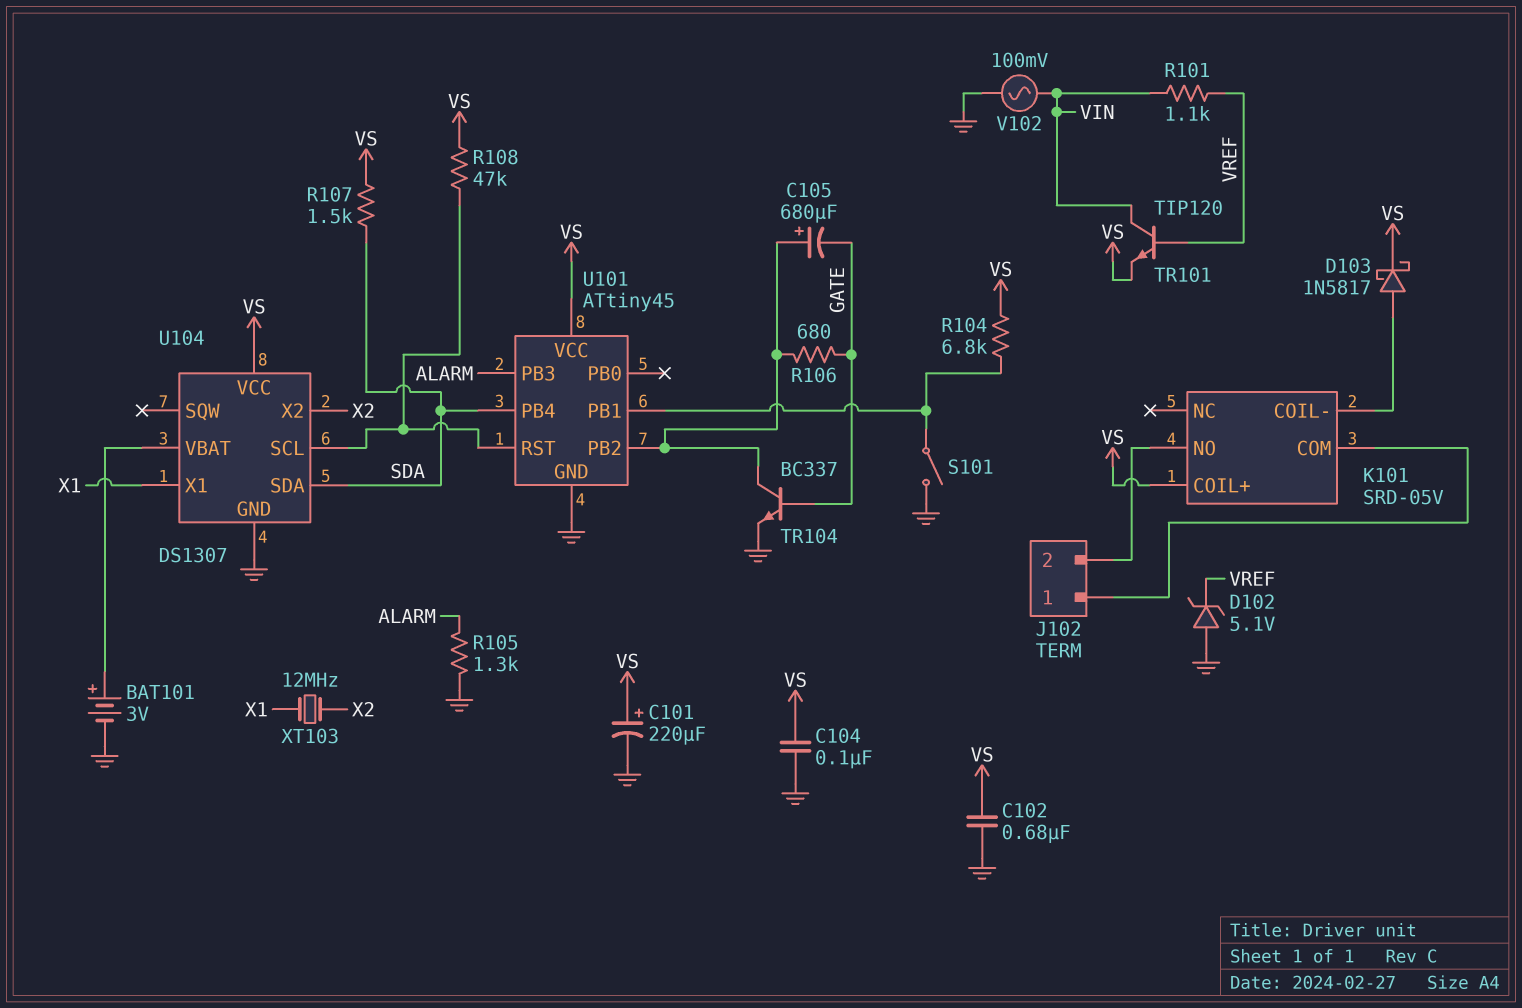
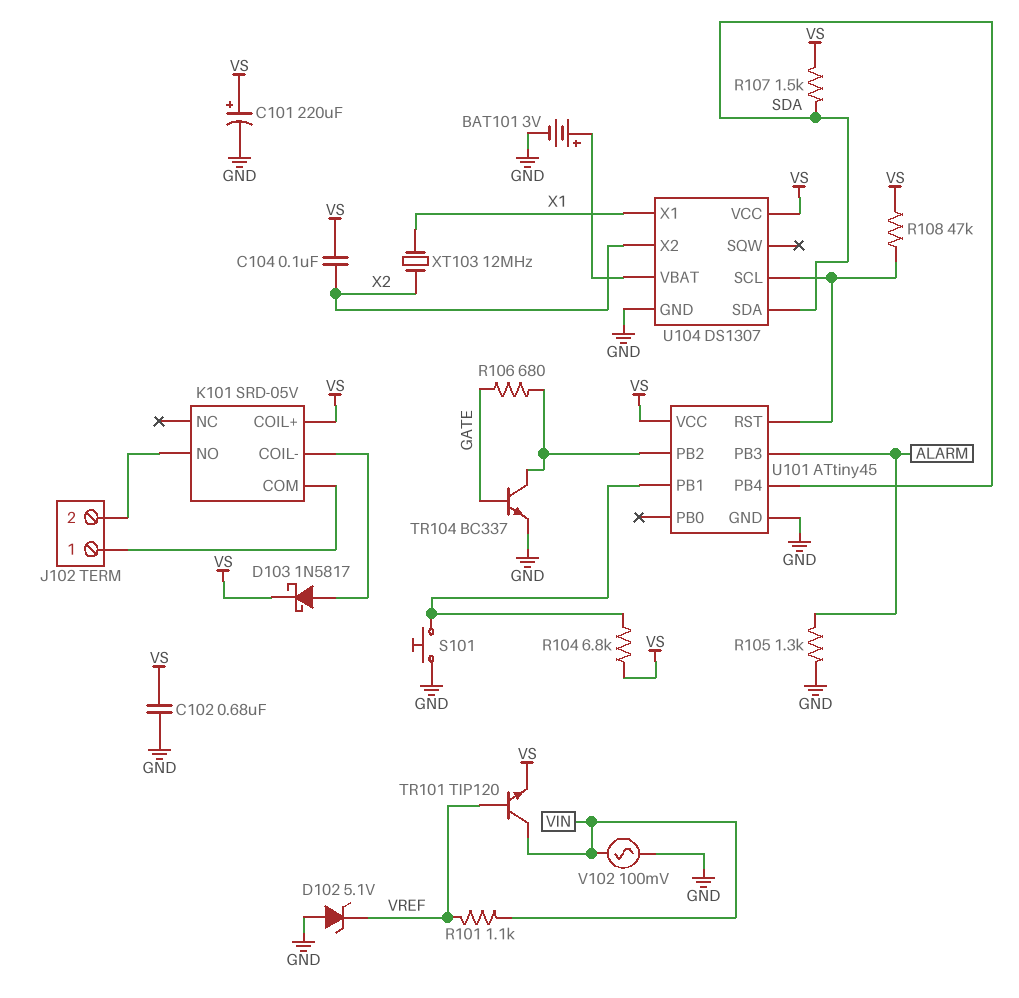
C104: 100nF (GND, VS) -> 100nF (VS, X2)
C105: 680uF (plus U101/PB2, minus GATE) -> none
S101: switch (GND, U101/PB1) -> button (GND, U101/PB1)

